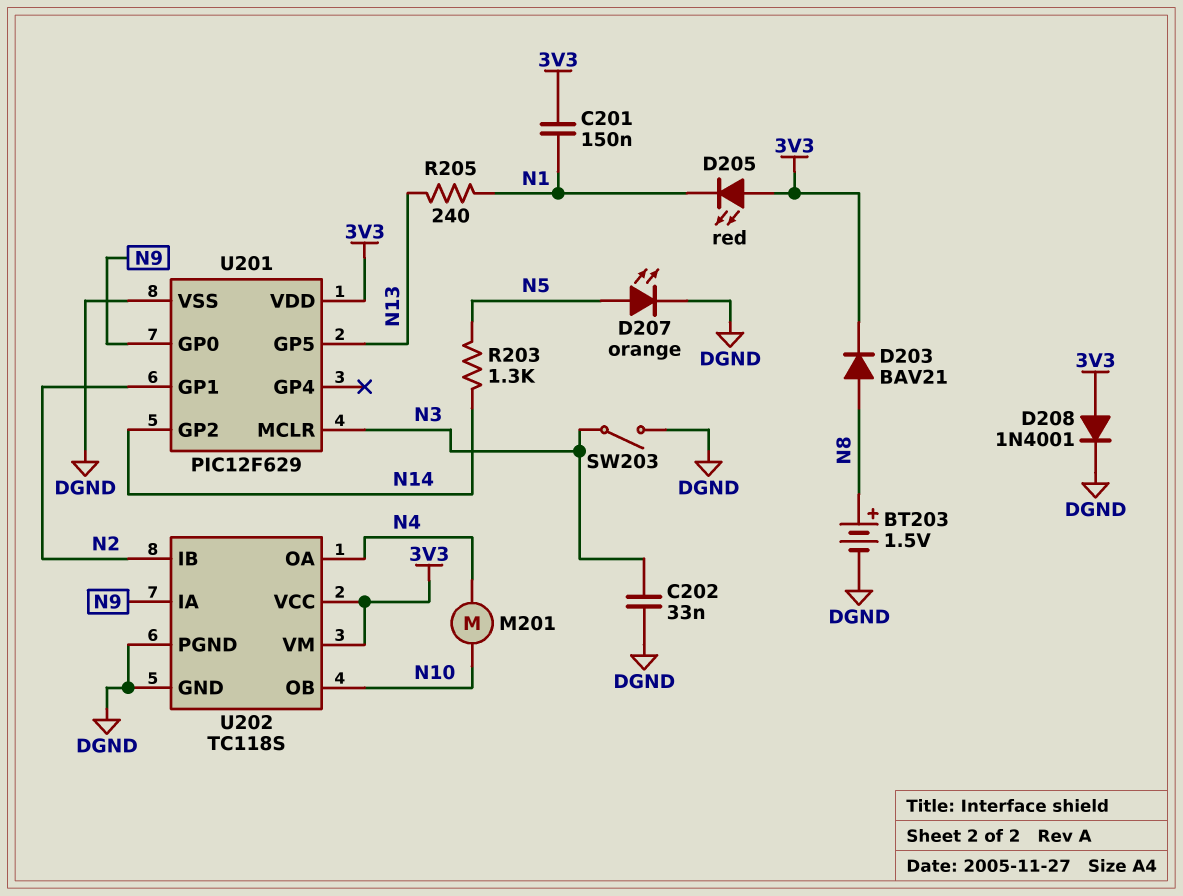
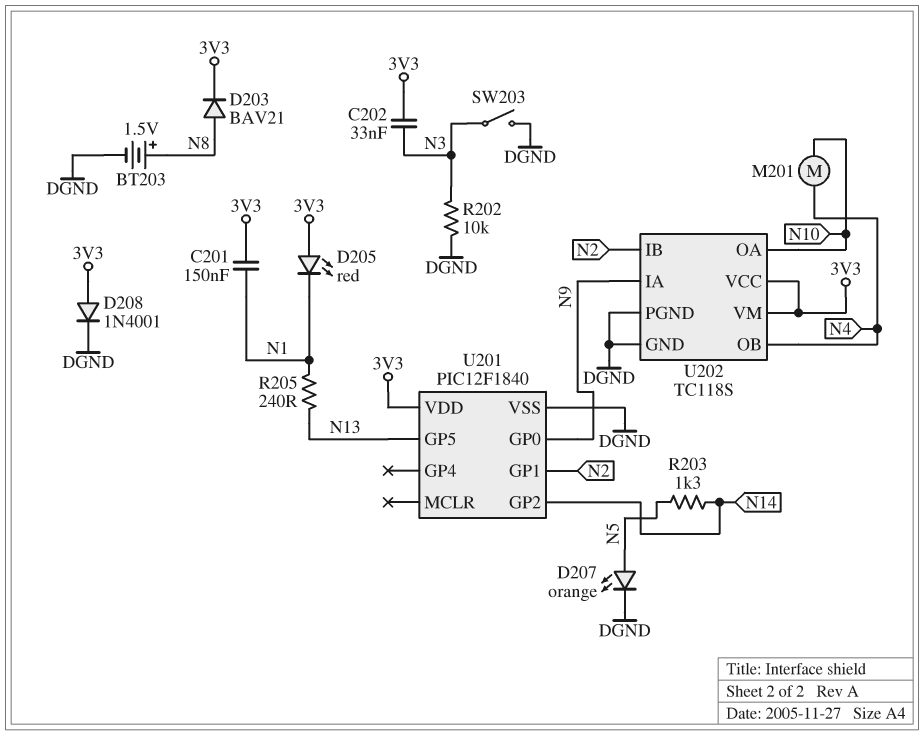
C202: 33nF (DGND, N3) -> 33nF (3V3, N3)
R202: none -> 10k (DGND, N3)
U201: PIC12F629 -> PIC12F1840
U201 pin MCLR: N3 -> none
U202 pin OA: N4 -> N10
U202 pin OB: N10 -> N4

